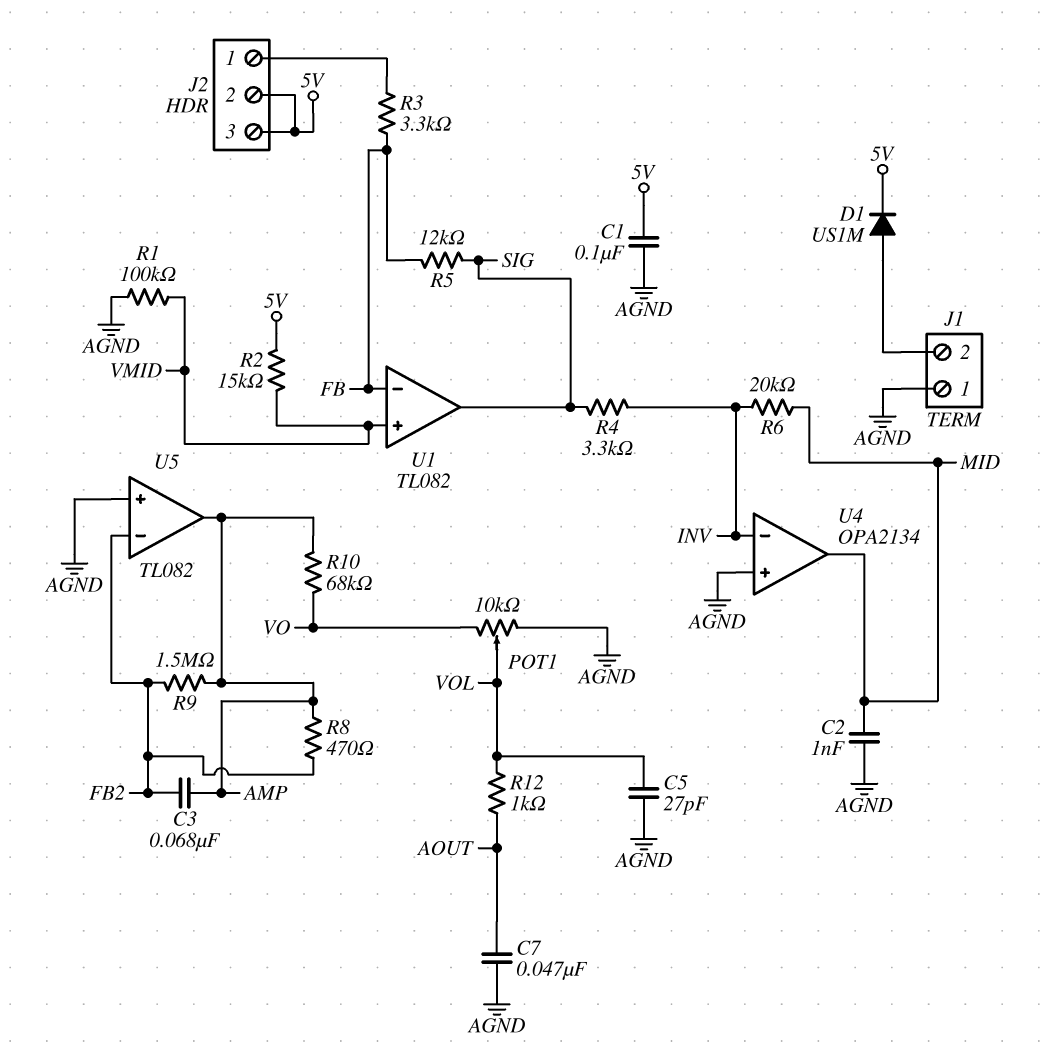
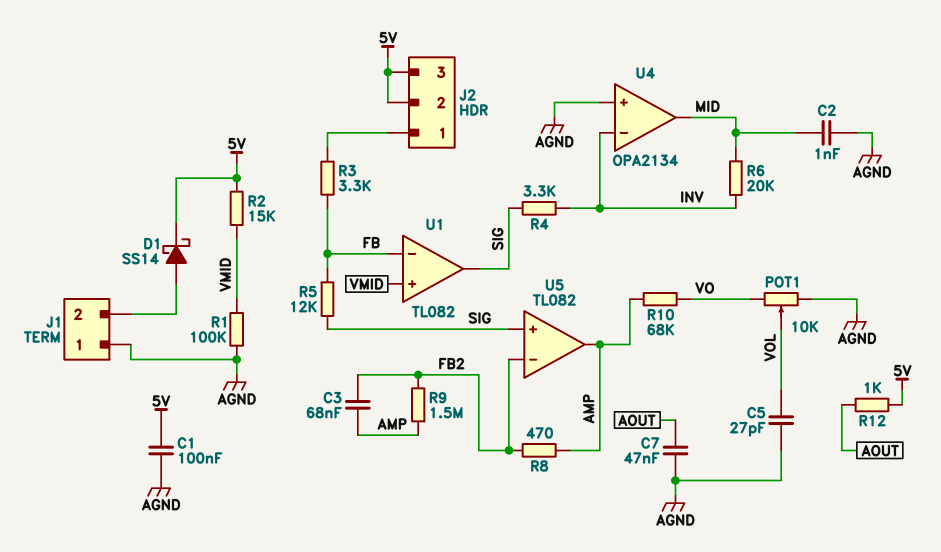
D1: diode US1M (A J1/2, K 5V) -> schottky SS14 (A J1/2, K 5V)
R12: 1k (AOUT, VOL) -> 1k (5V, AOUT)
U5 pin in+: AGND -> SIG

